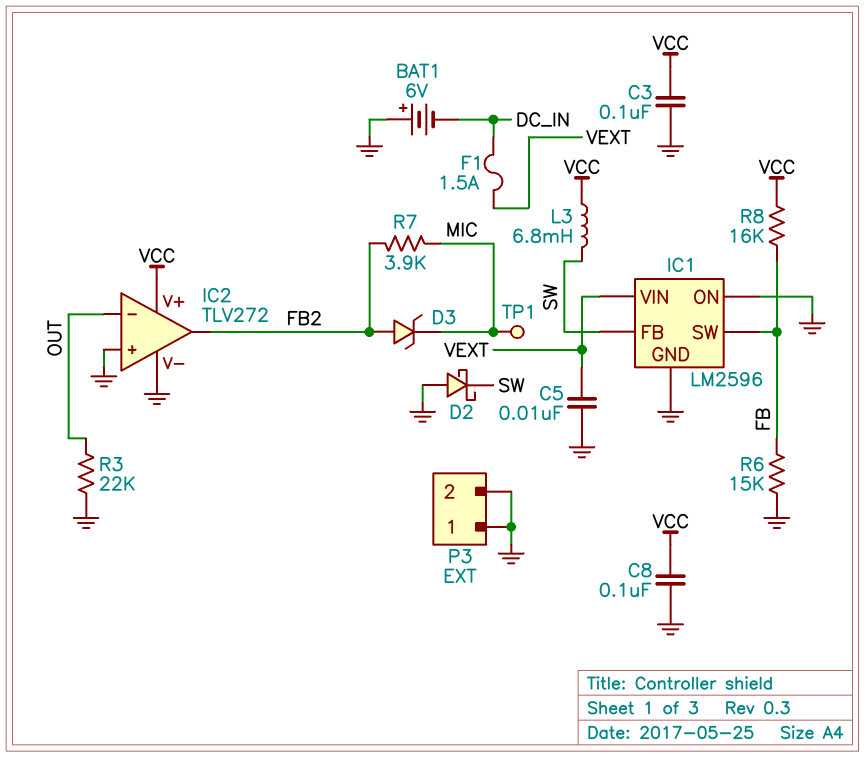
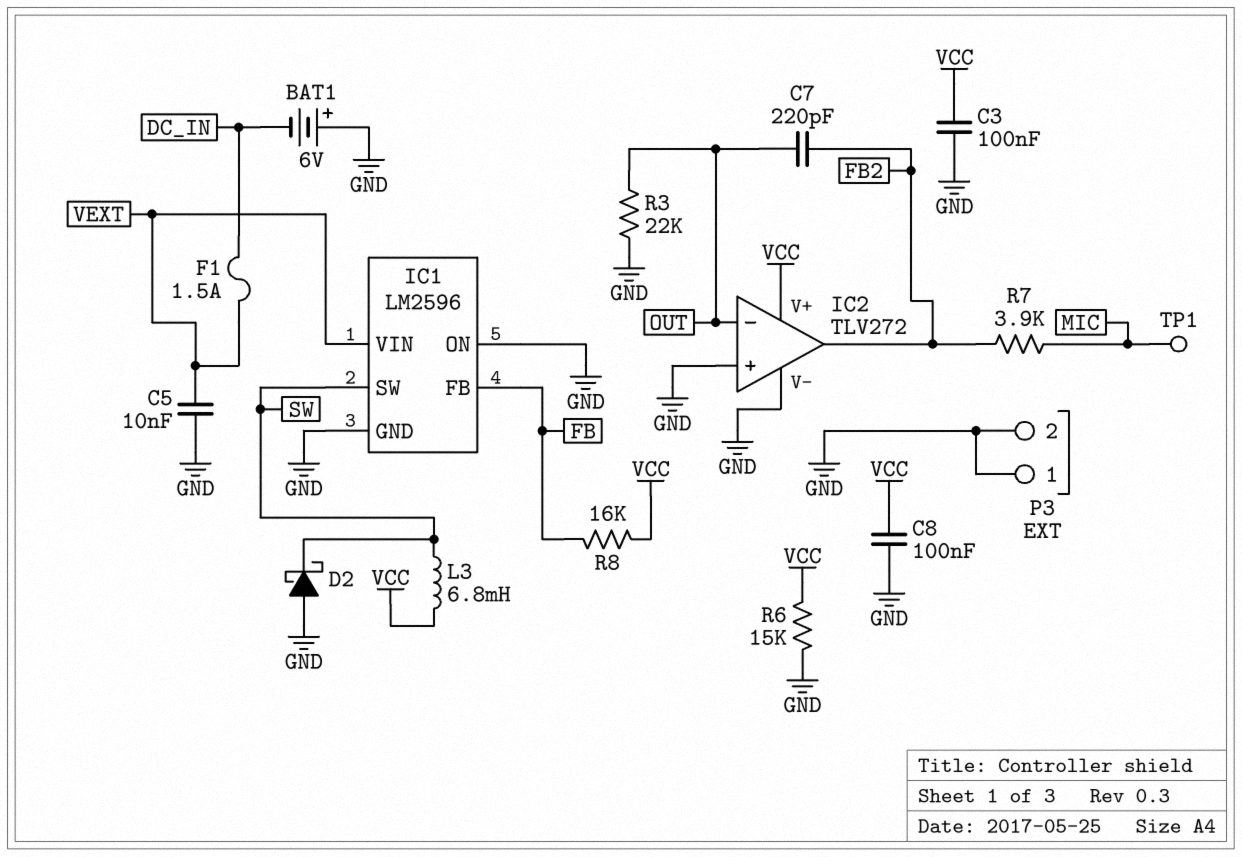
C7: none -> 220pF (FB2, OUT)
D3: zener (A FB2, K MIC) -> none
IC1 pin FB: SW -> FB
IC1 pin SW: FB -> SW
R6: 15k (FB, GND) -> 15k (GND, VCC)

